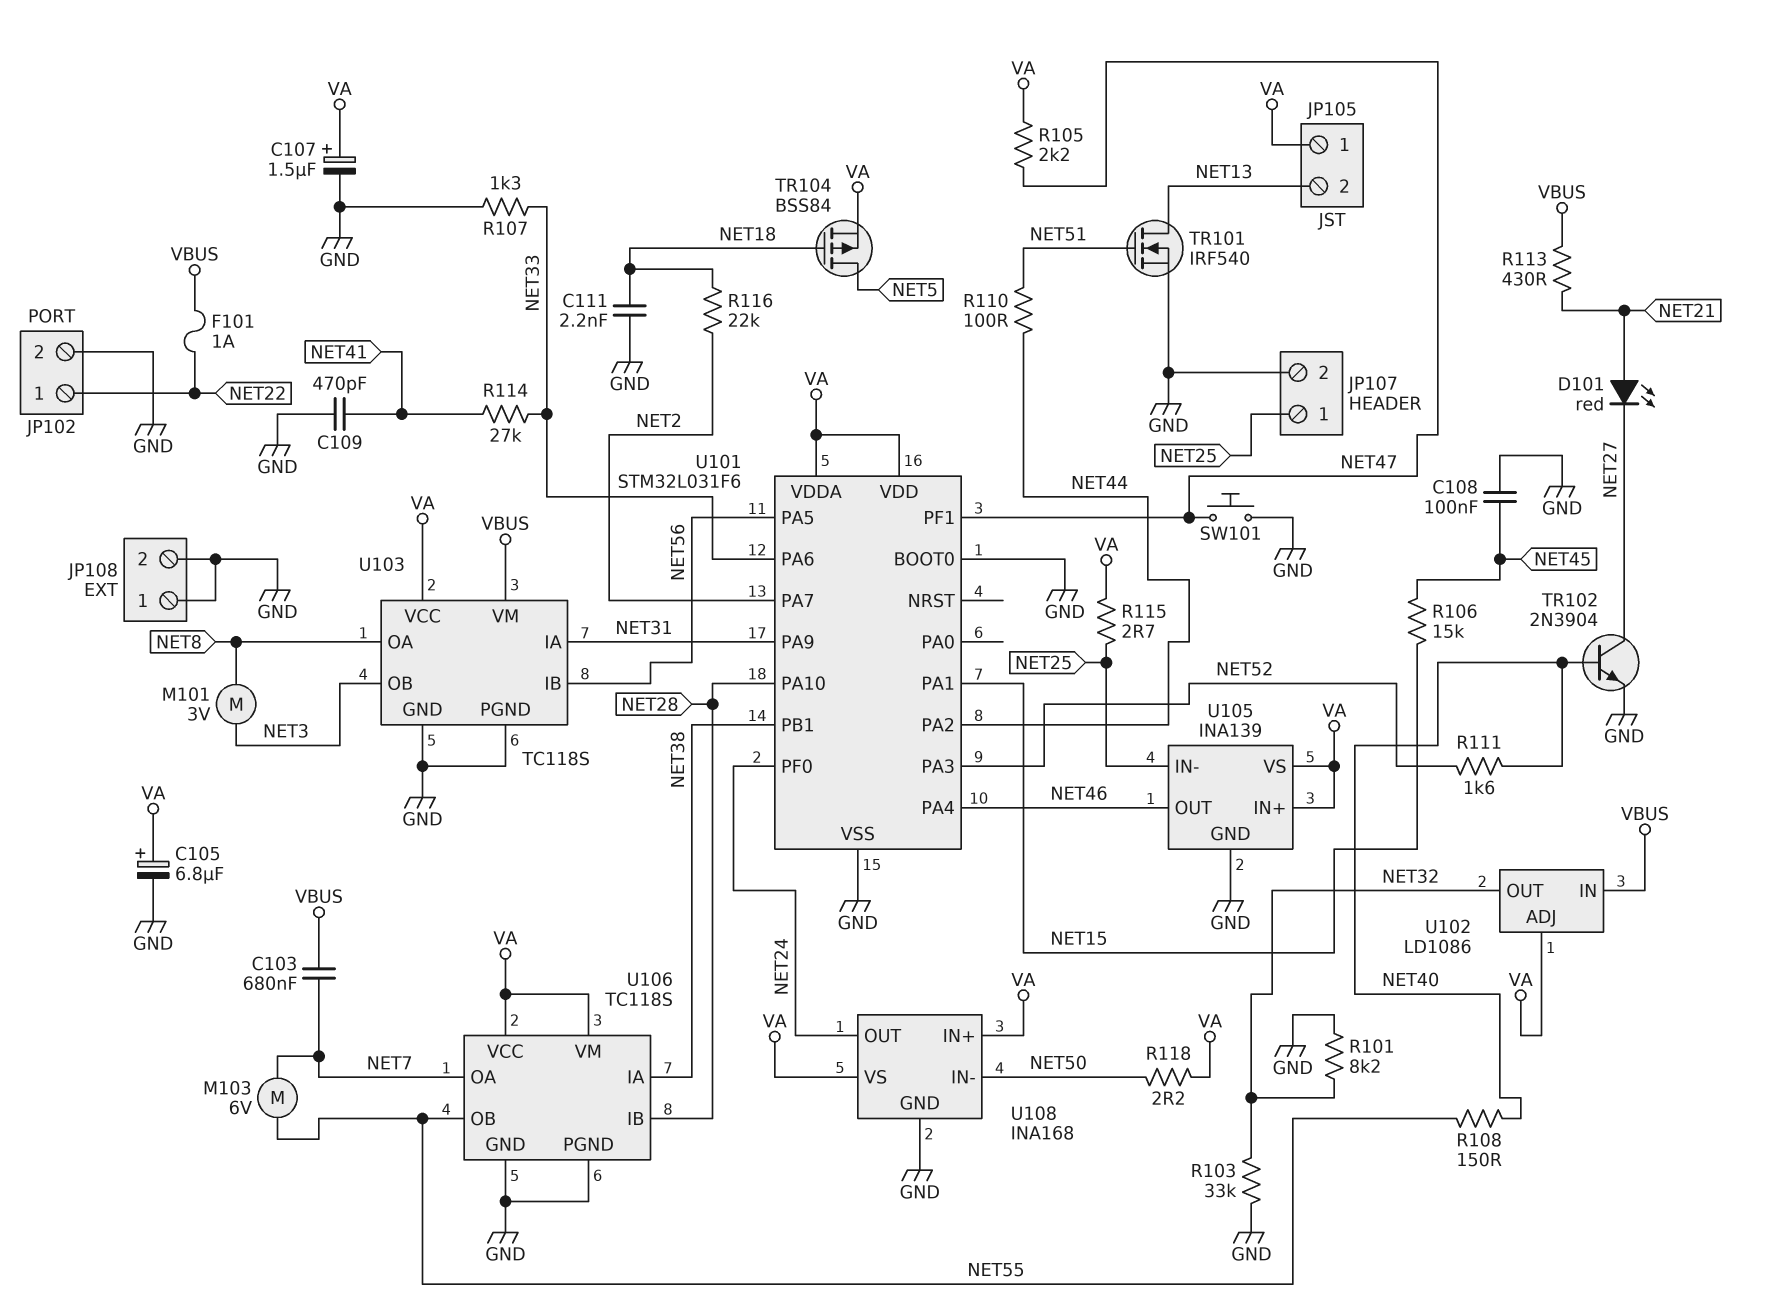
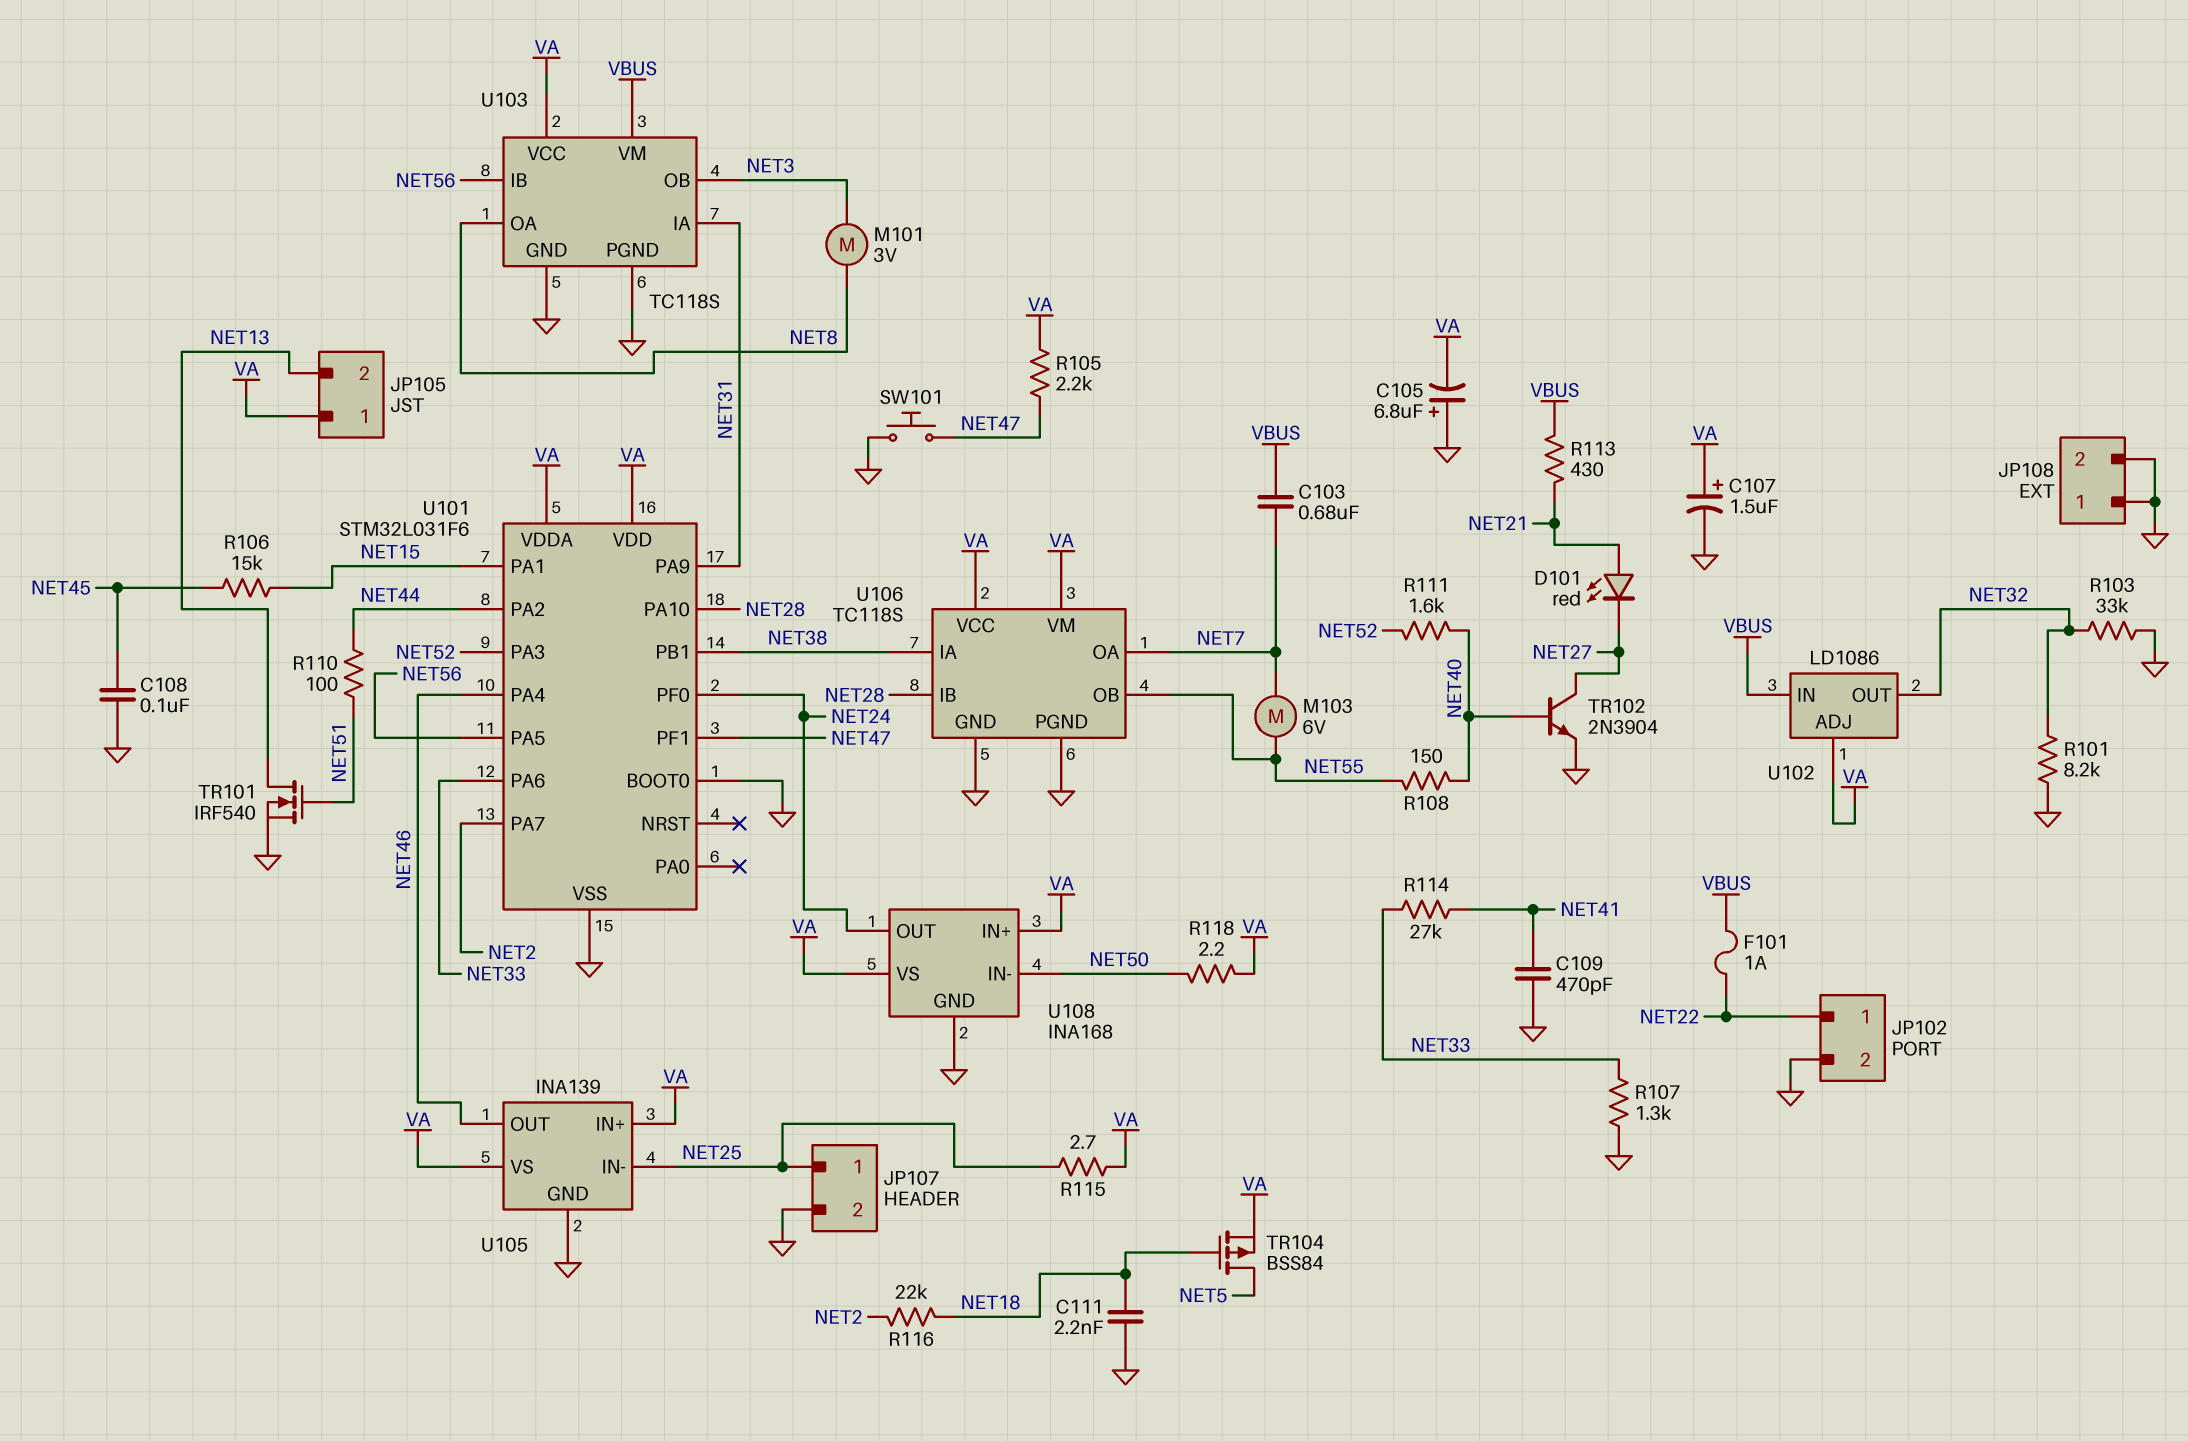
C105: 6.8uF (plus VA, minus GND) -> 6.8uF (plus GND, minus VA)

